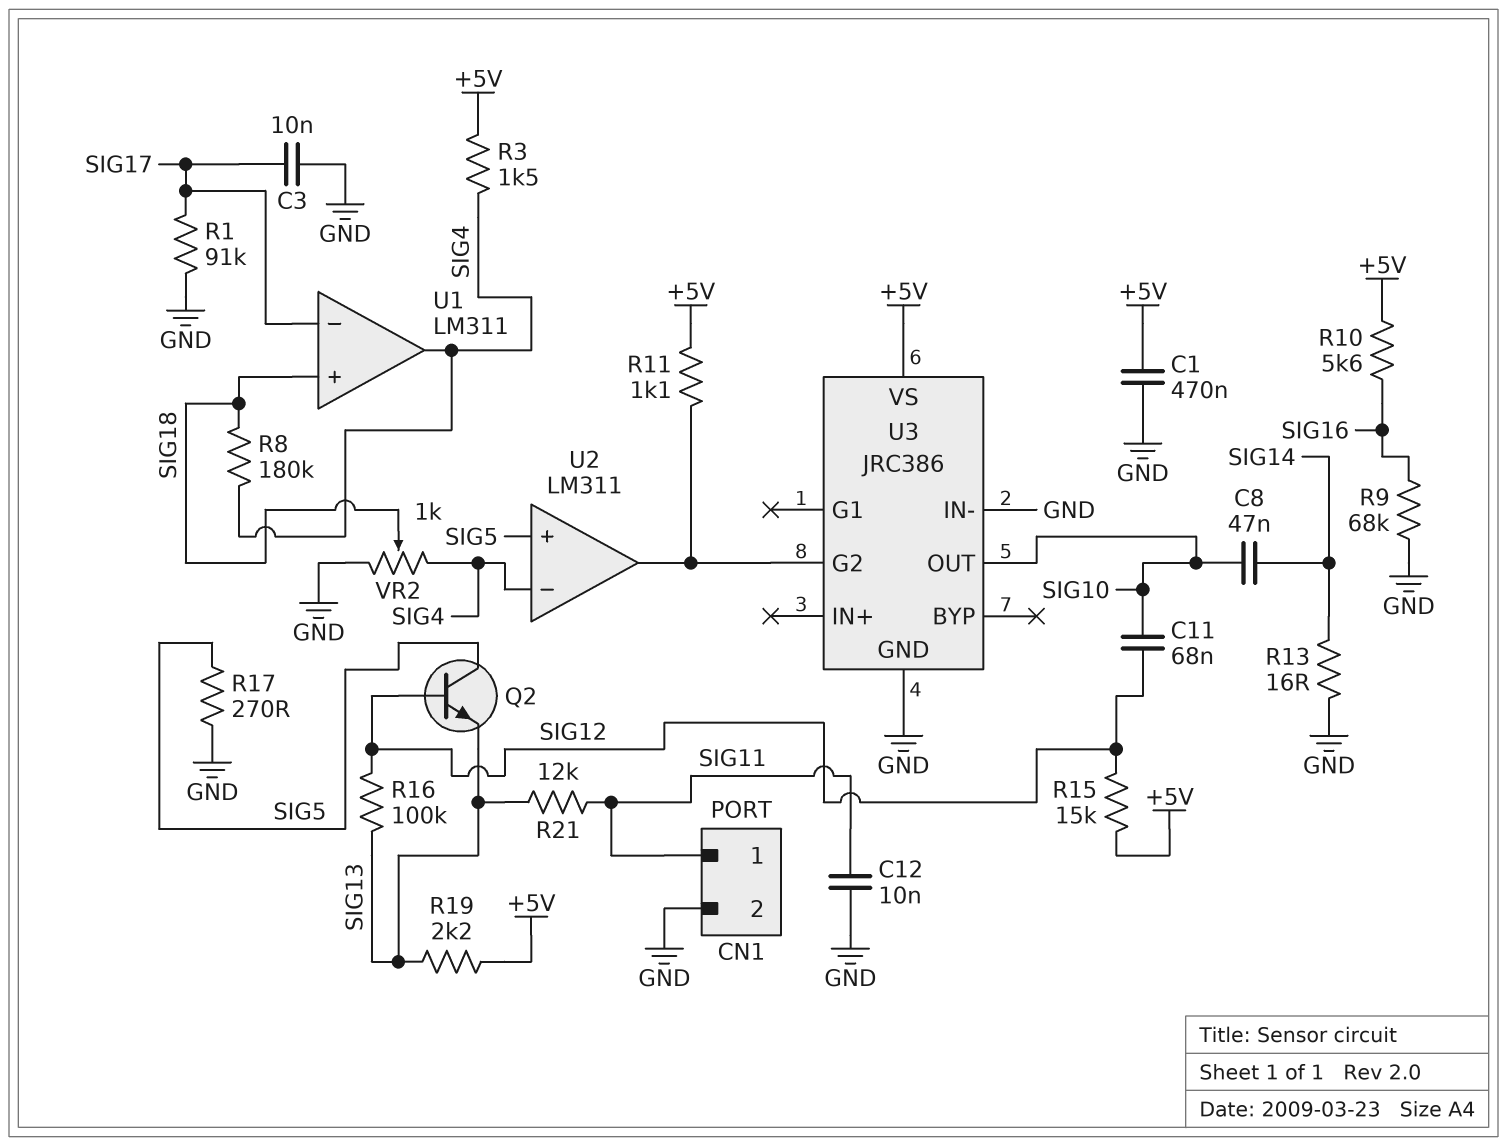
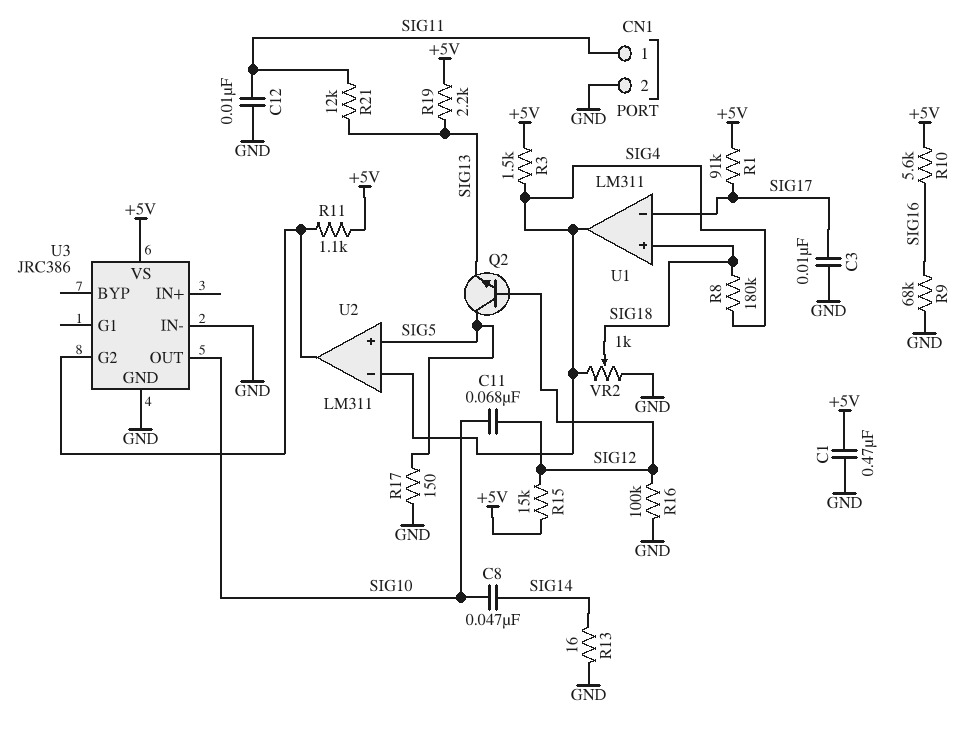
R1: 91k (GND, SIG17) -> 91k (+5V, SIG17)
R16: 100k (SIG12, SIG13) -> 100k (GND, SIG12)
R17: 270 (GND, SIG5) -> 150 (GND, SIG5)

